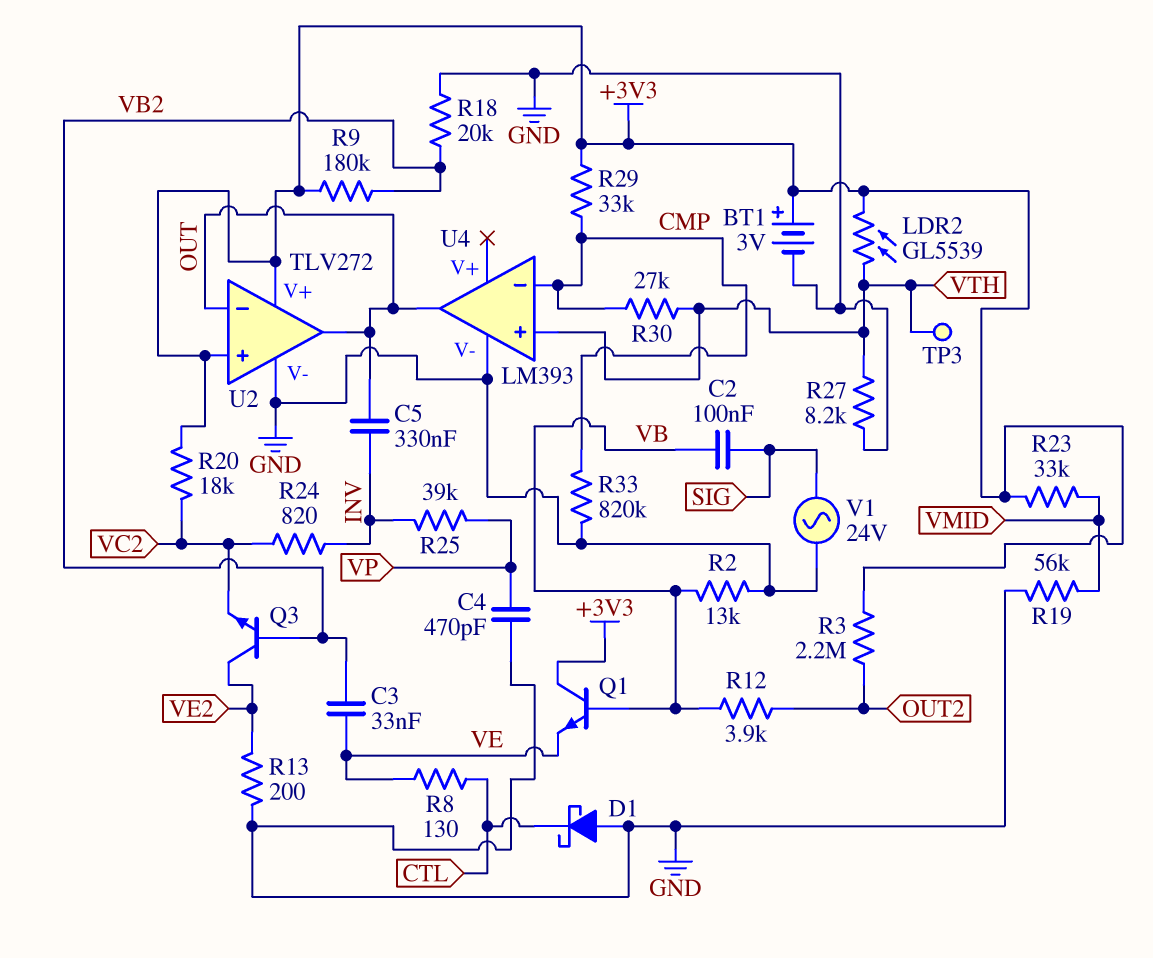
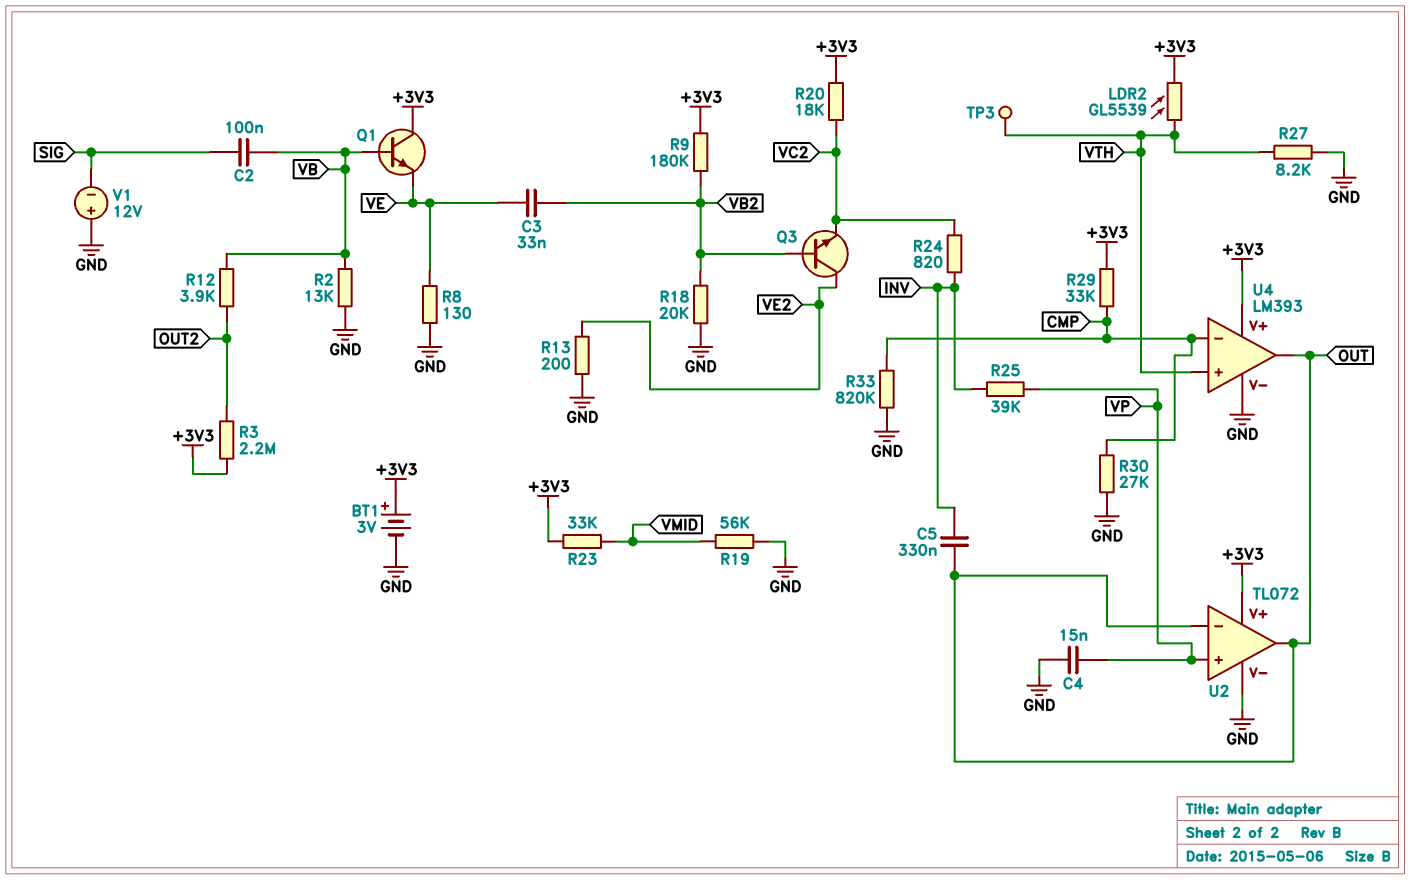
C4: 470pF (GND, VP) -> 15nF (GND, VP)
D1: schottky (A GND, K CTL) -> none
R8: 130 (CTL, VE) -> 130 (GND, VE)
R30: 27k (CMP, VTH) -> 27k (CMP, GND)
U2: TLV272 -> TL072
U2 pin in+: +3V3 -> VP
U4 pin V+: none -> +3V3
V1: AC 24V (GND, SIG) -> 12V (plus GND, minus SIG)

